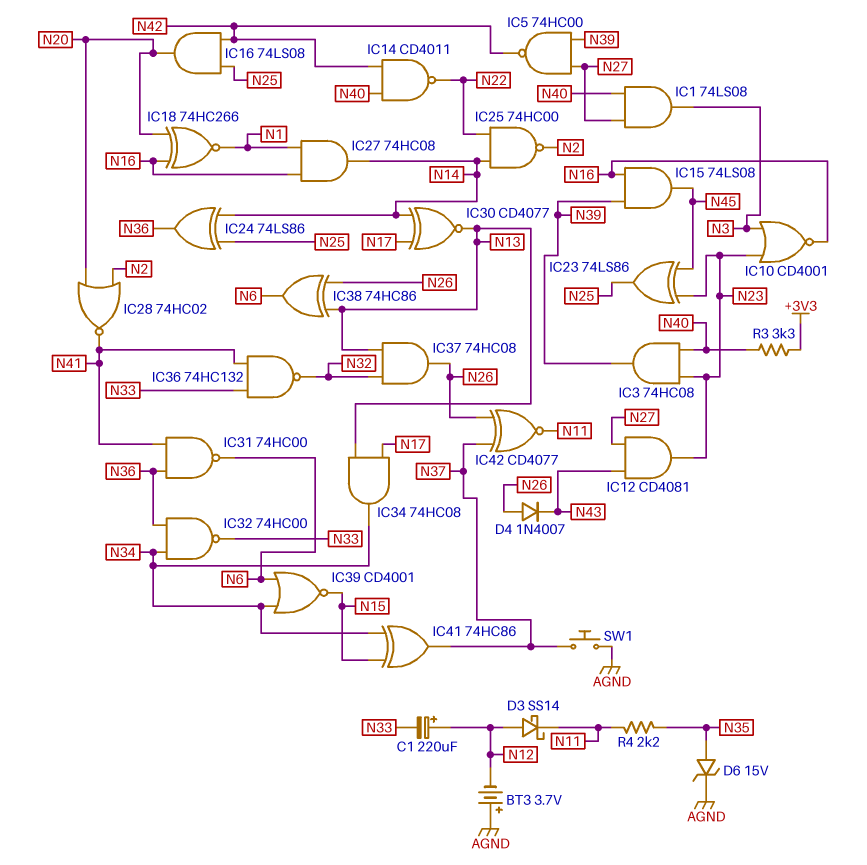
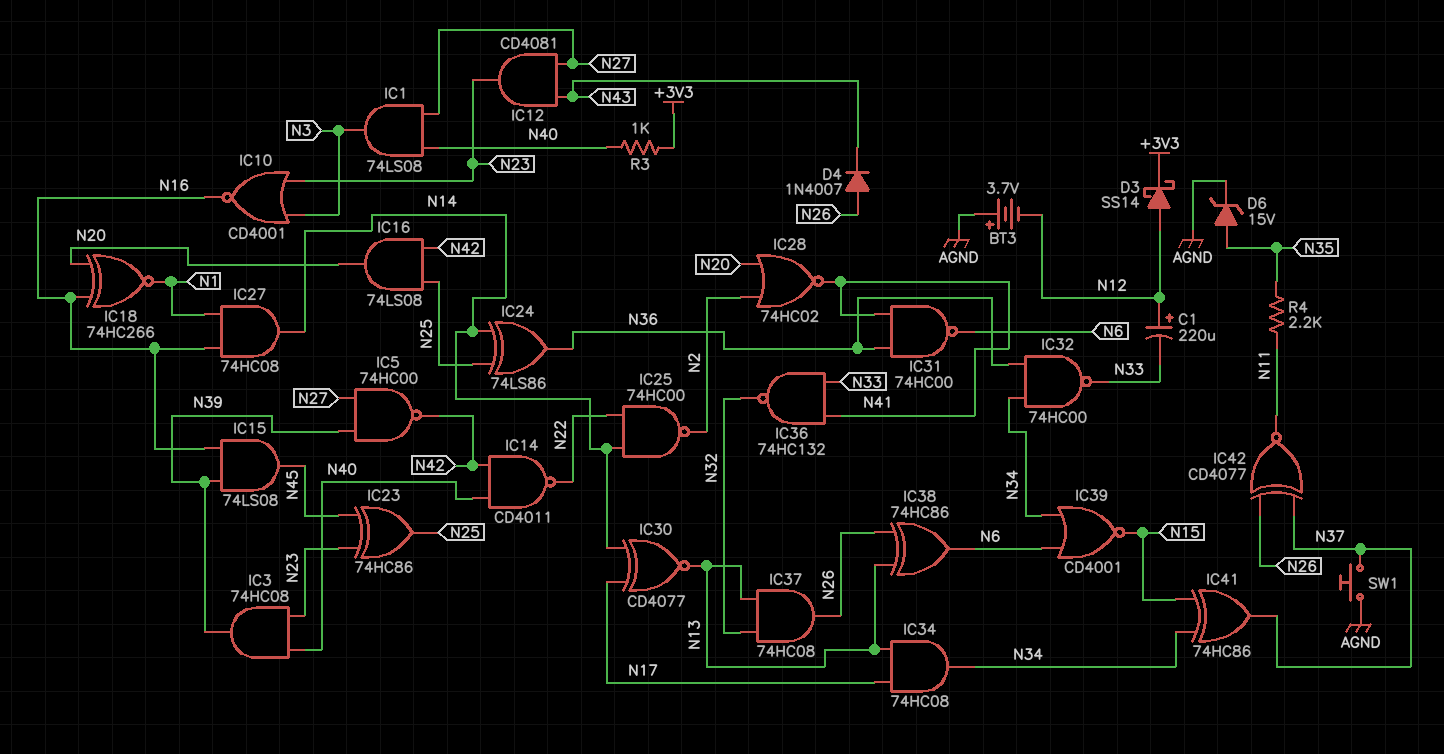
D3: schottky SS14 (A N12, K N11) -> schottky SS14 (A N12, K +3V3)
IC23: XOR 74LS86 (in N23, in N45, out N25) -> XOR 74HC86 (in N23, in N45, out N25)
R3: 3.3k (+3V3, N40) -> 1k (+3V3, N40)

